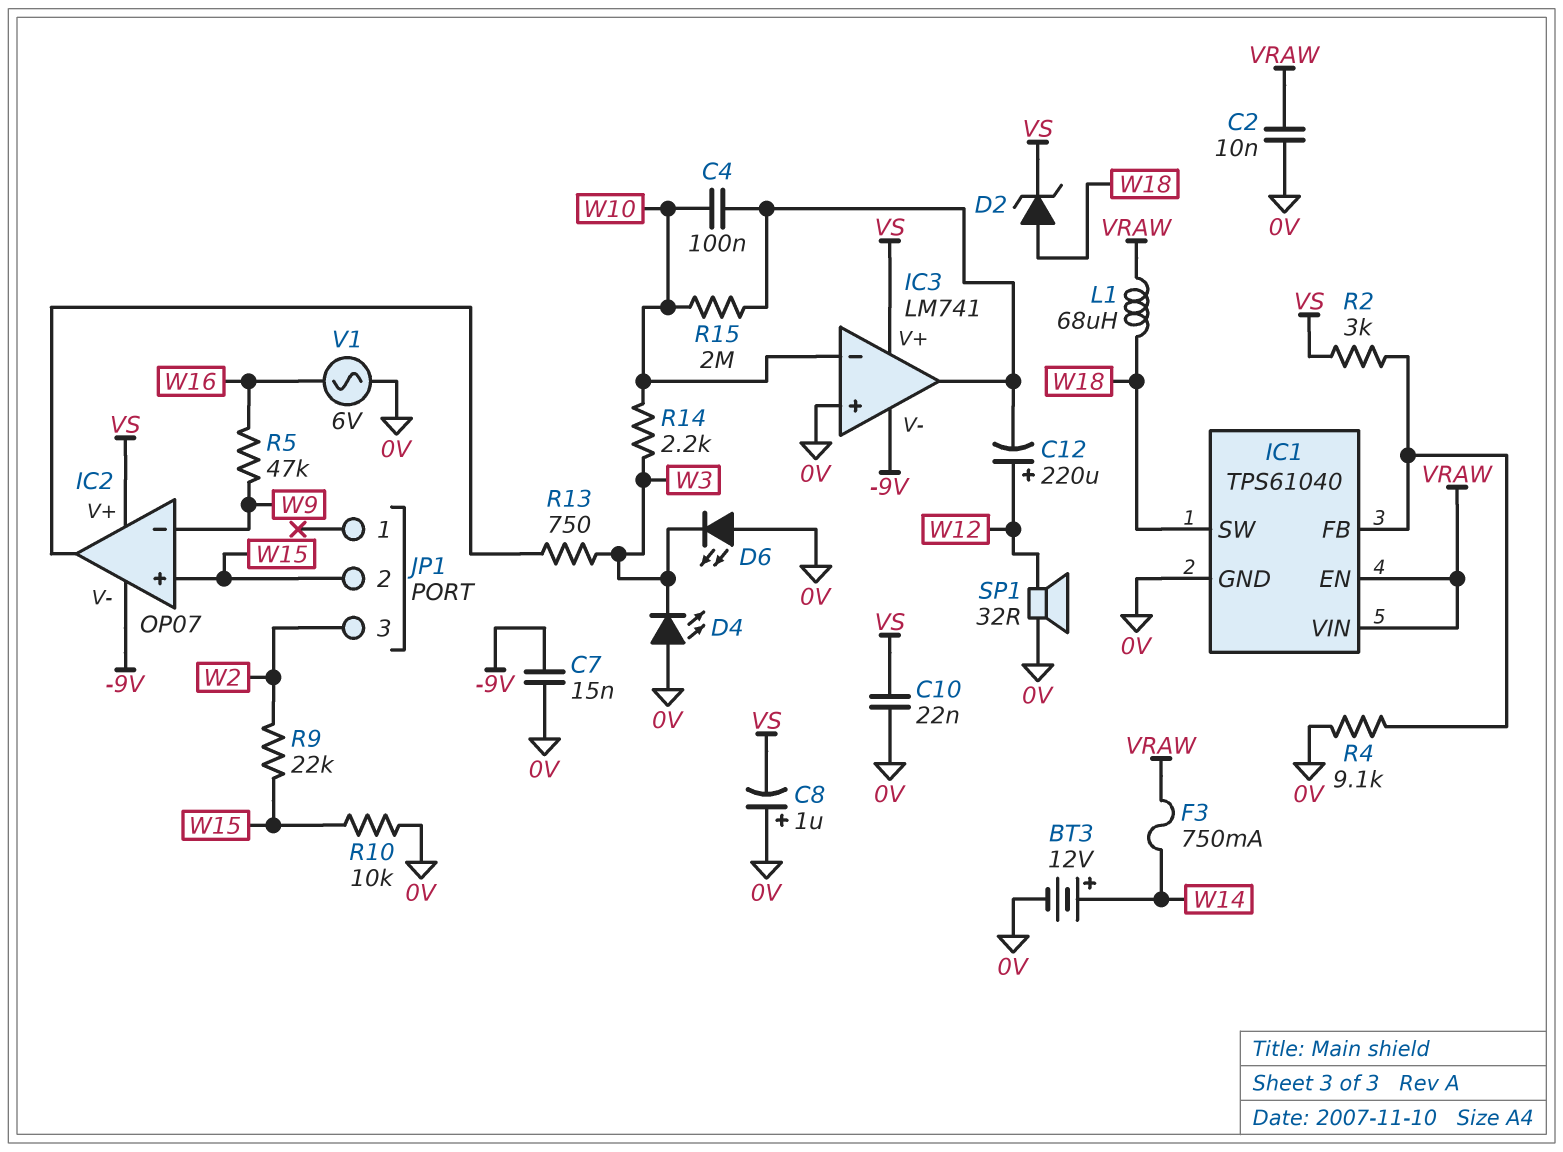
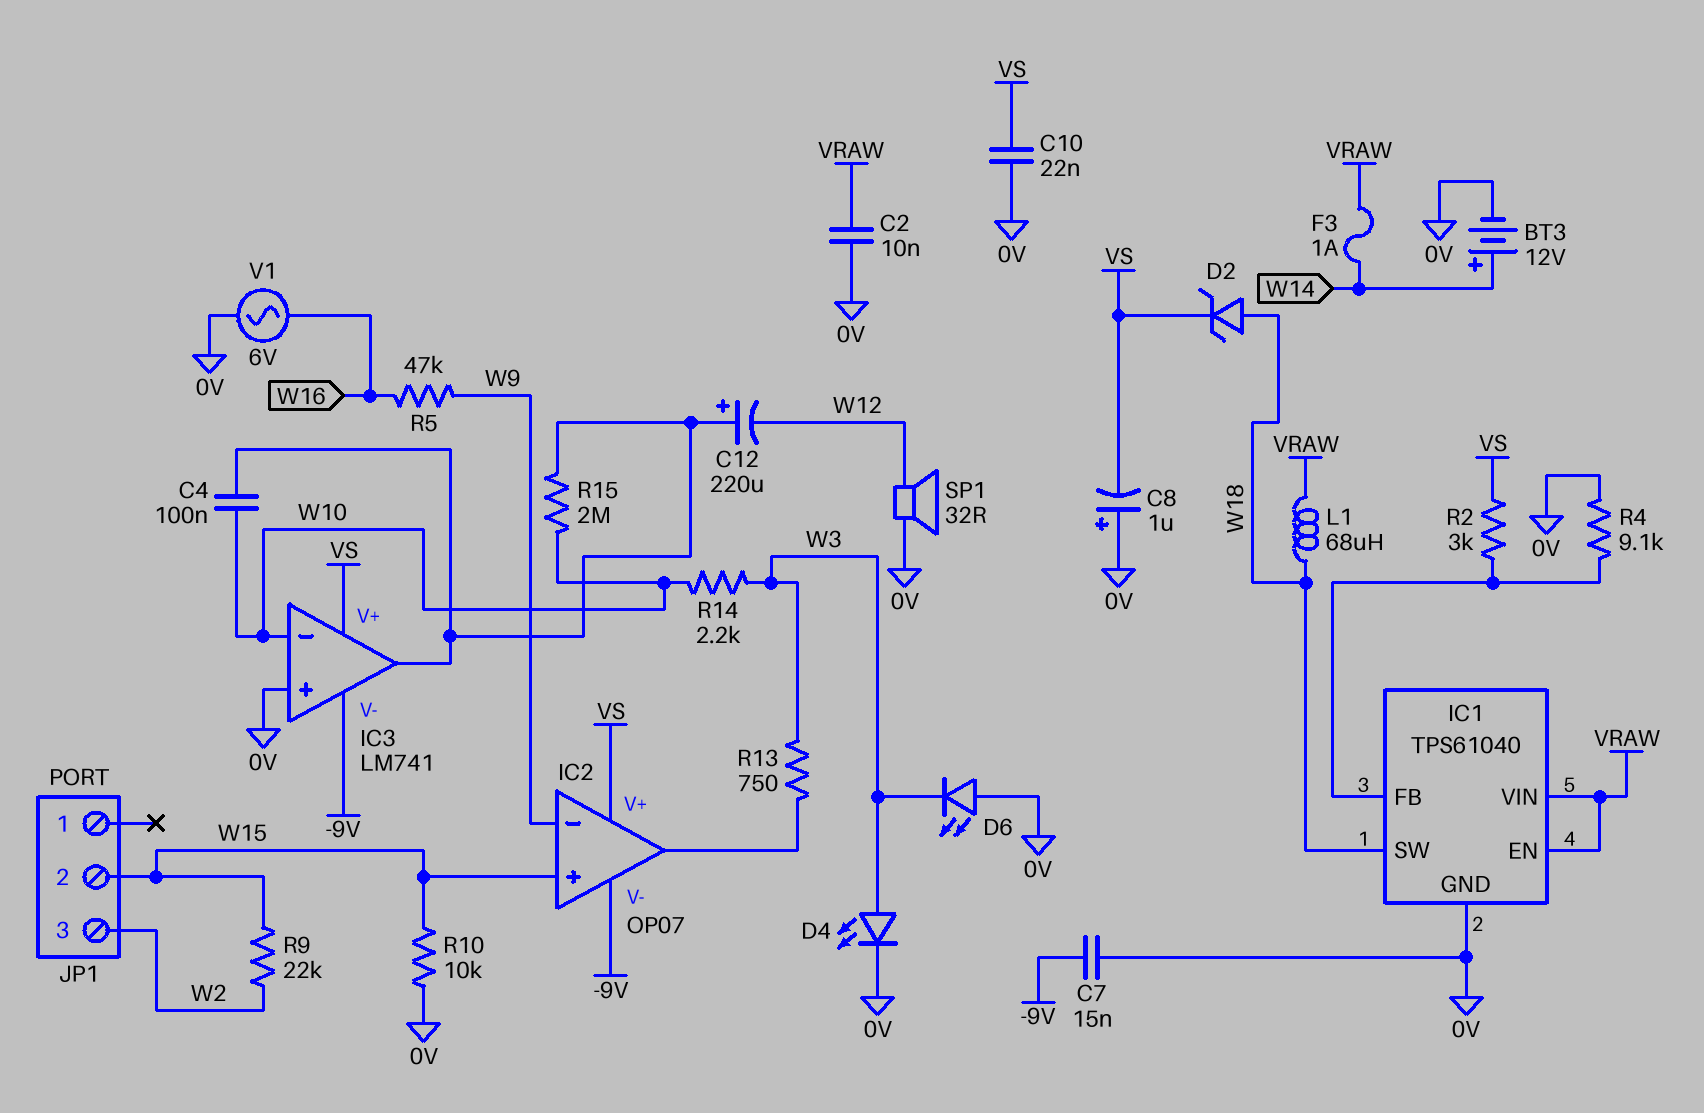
C12: 220uF (plus W12, minus IC3/out) -> 220uF (plus IC3/out, minus W12)
D4: LED (A 0V, K W3) -> LED (A W3, K 0V)
F3: 750mA (VRAW, W14) -> 1A (VRAW, W14)

